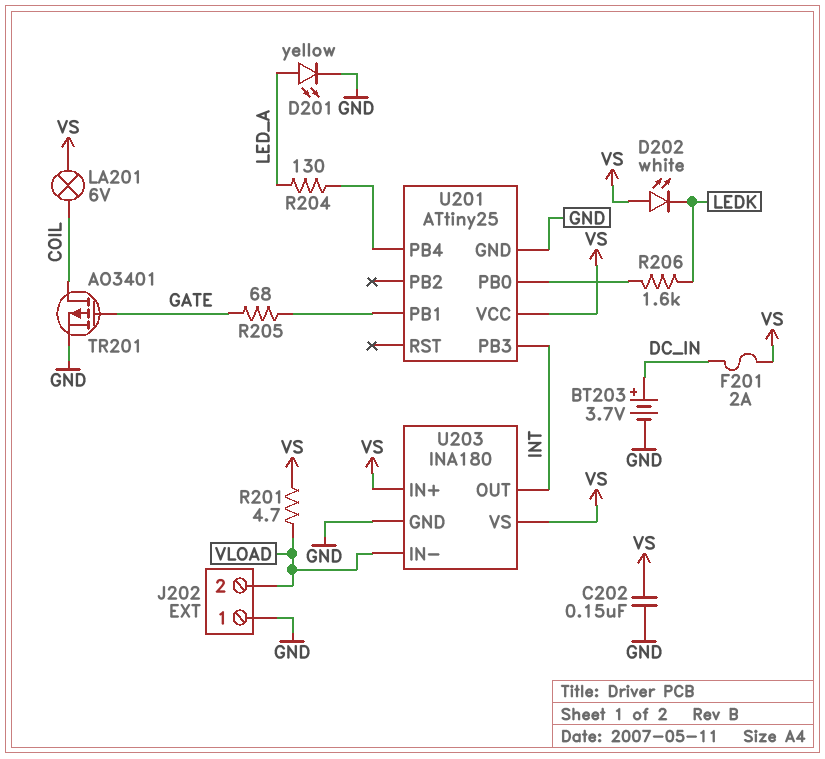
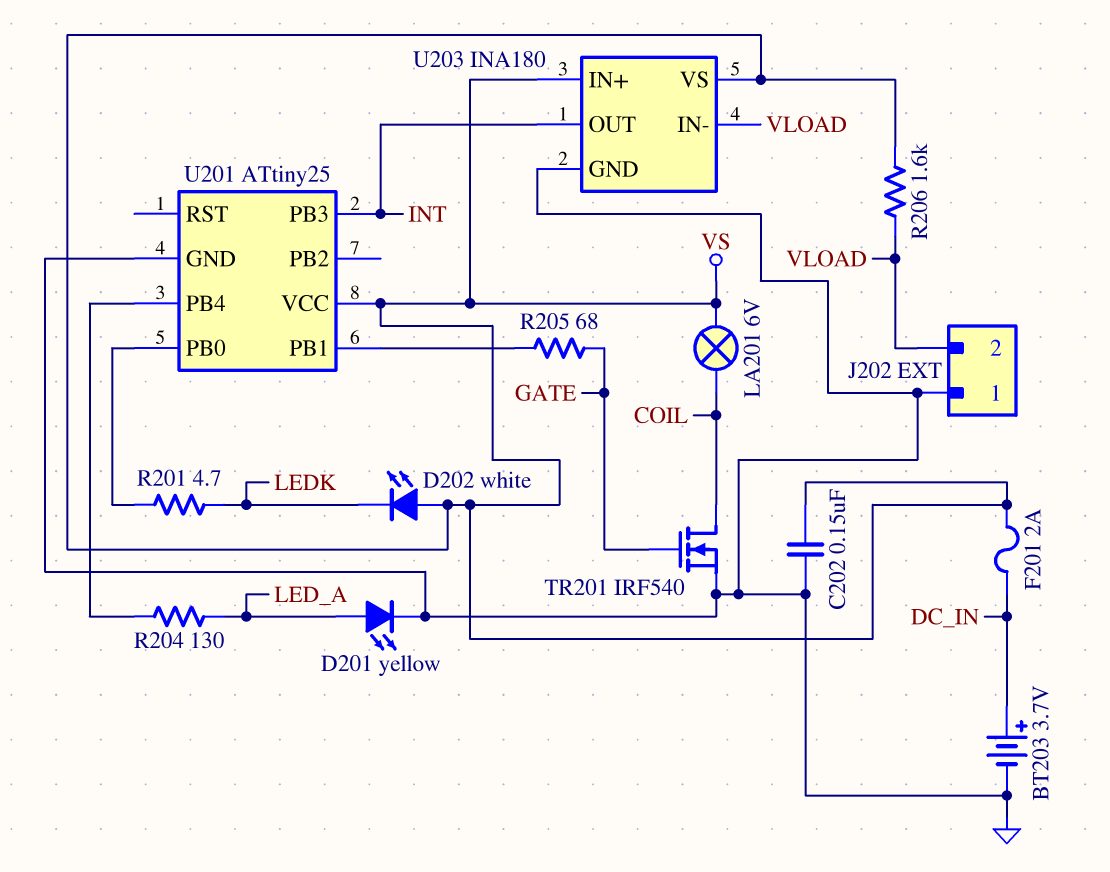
R201: 4.7 (VLOAD, VS) -> 4.7 (LEDK, U201/PB0)
R206: 1.6k (LEDK, U201/PB0) -> 1.6k (VLOAD, VS)
TR201: PMOS AO3401 (G GATE, D COIL, S GND) -> NMOS IRF540 (G GATE, D COIL, S GND)

